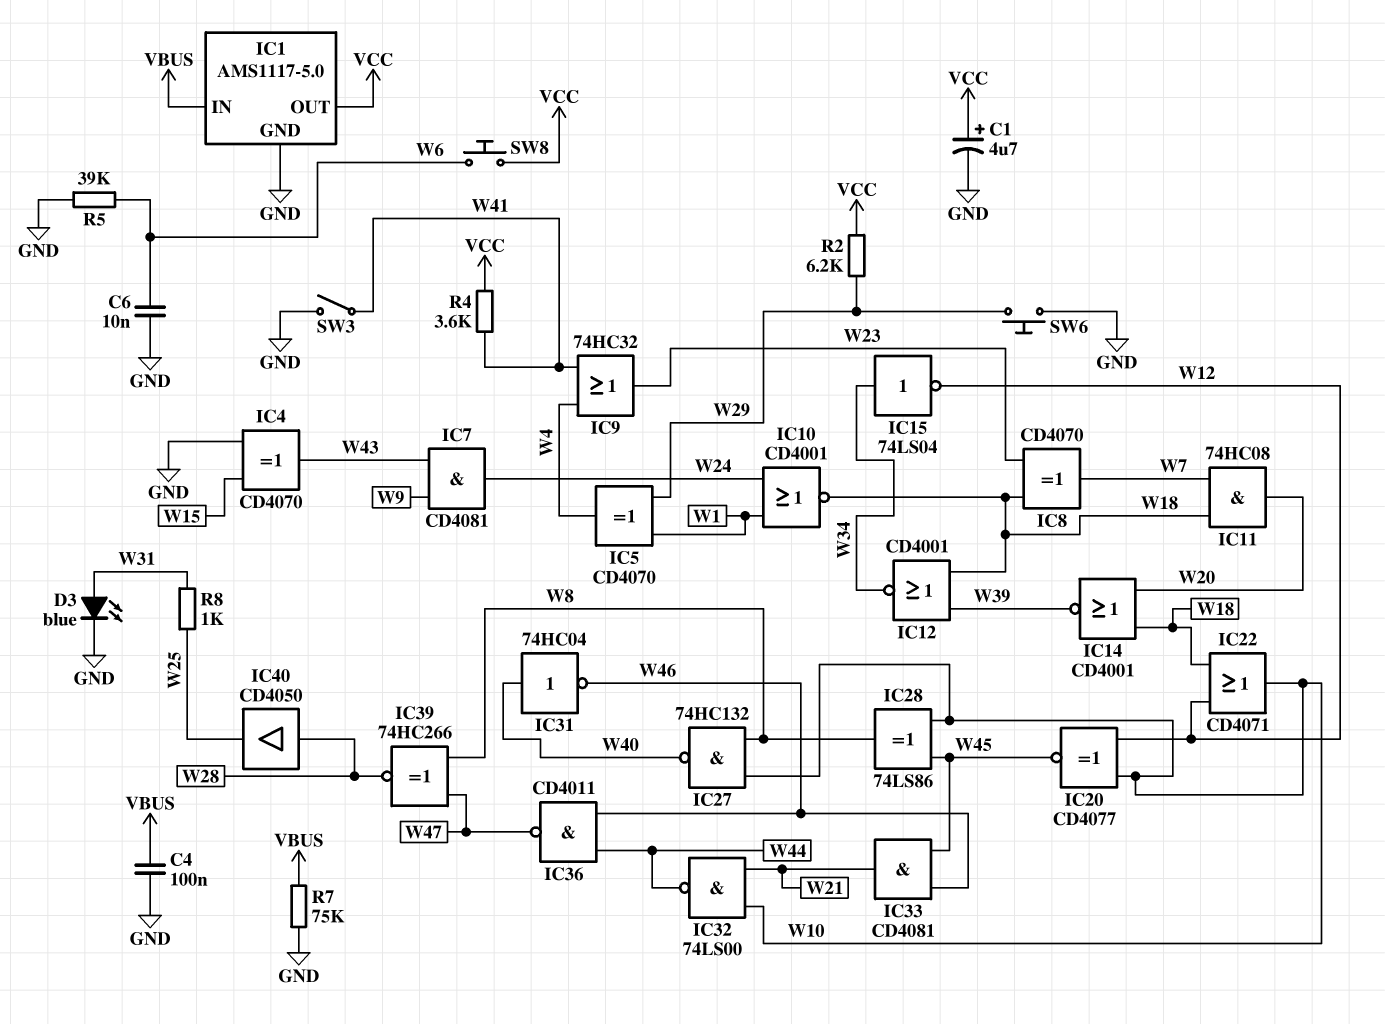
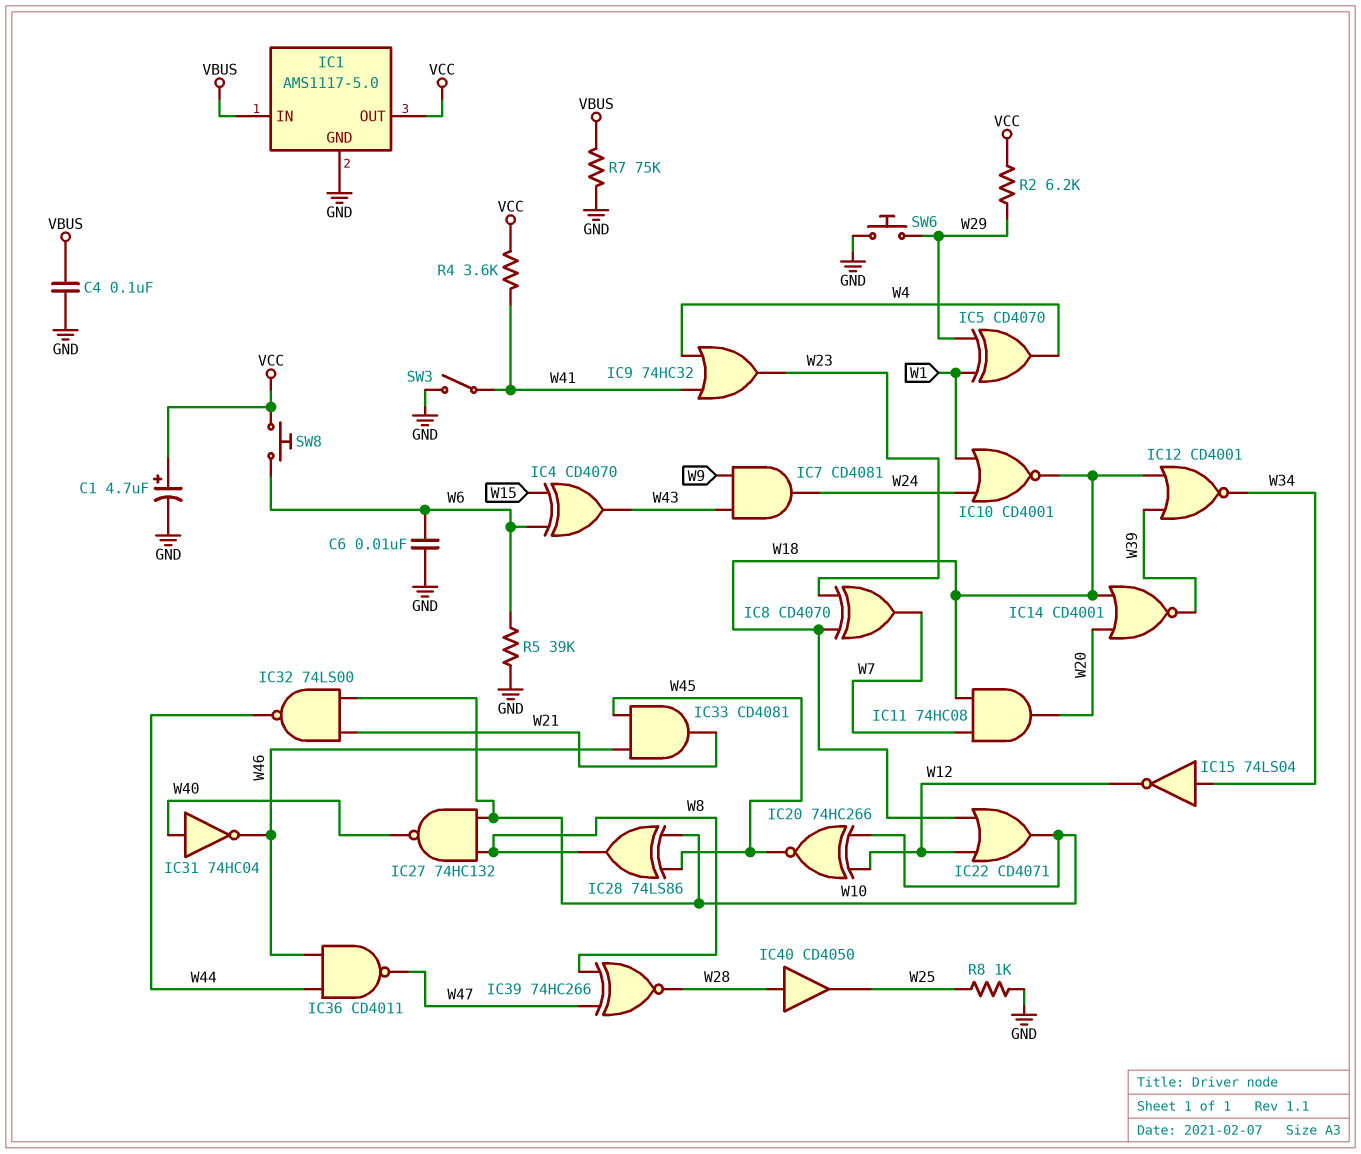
D3: LED blue (A W31, K GND) -> none
IC4: XOR CD4070 (in GND, in W15, out W43) -> XOR CD4070 (in W6, in W15, out W43)
IC20: XNOR CD4077 (in W10, in W12, out W45) -> XNOR 74HC266 (in W10, in W12, out W45)
R8: 1k (W25, W31) -> 1k (GND, W25)

